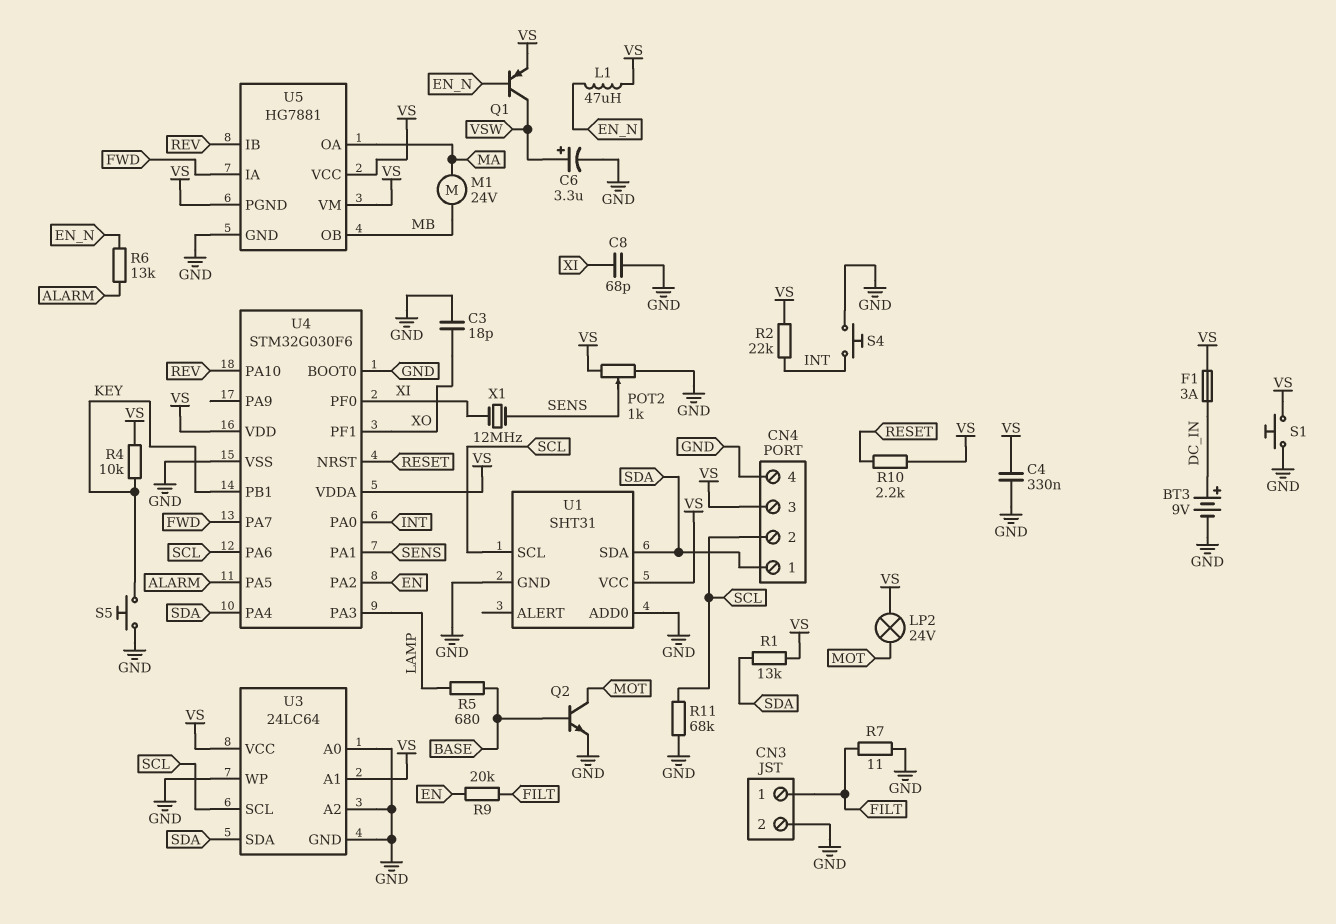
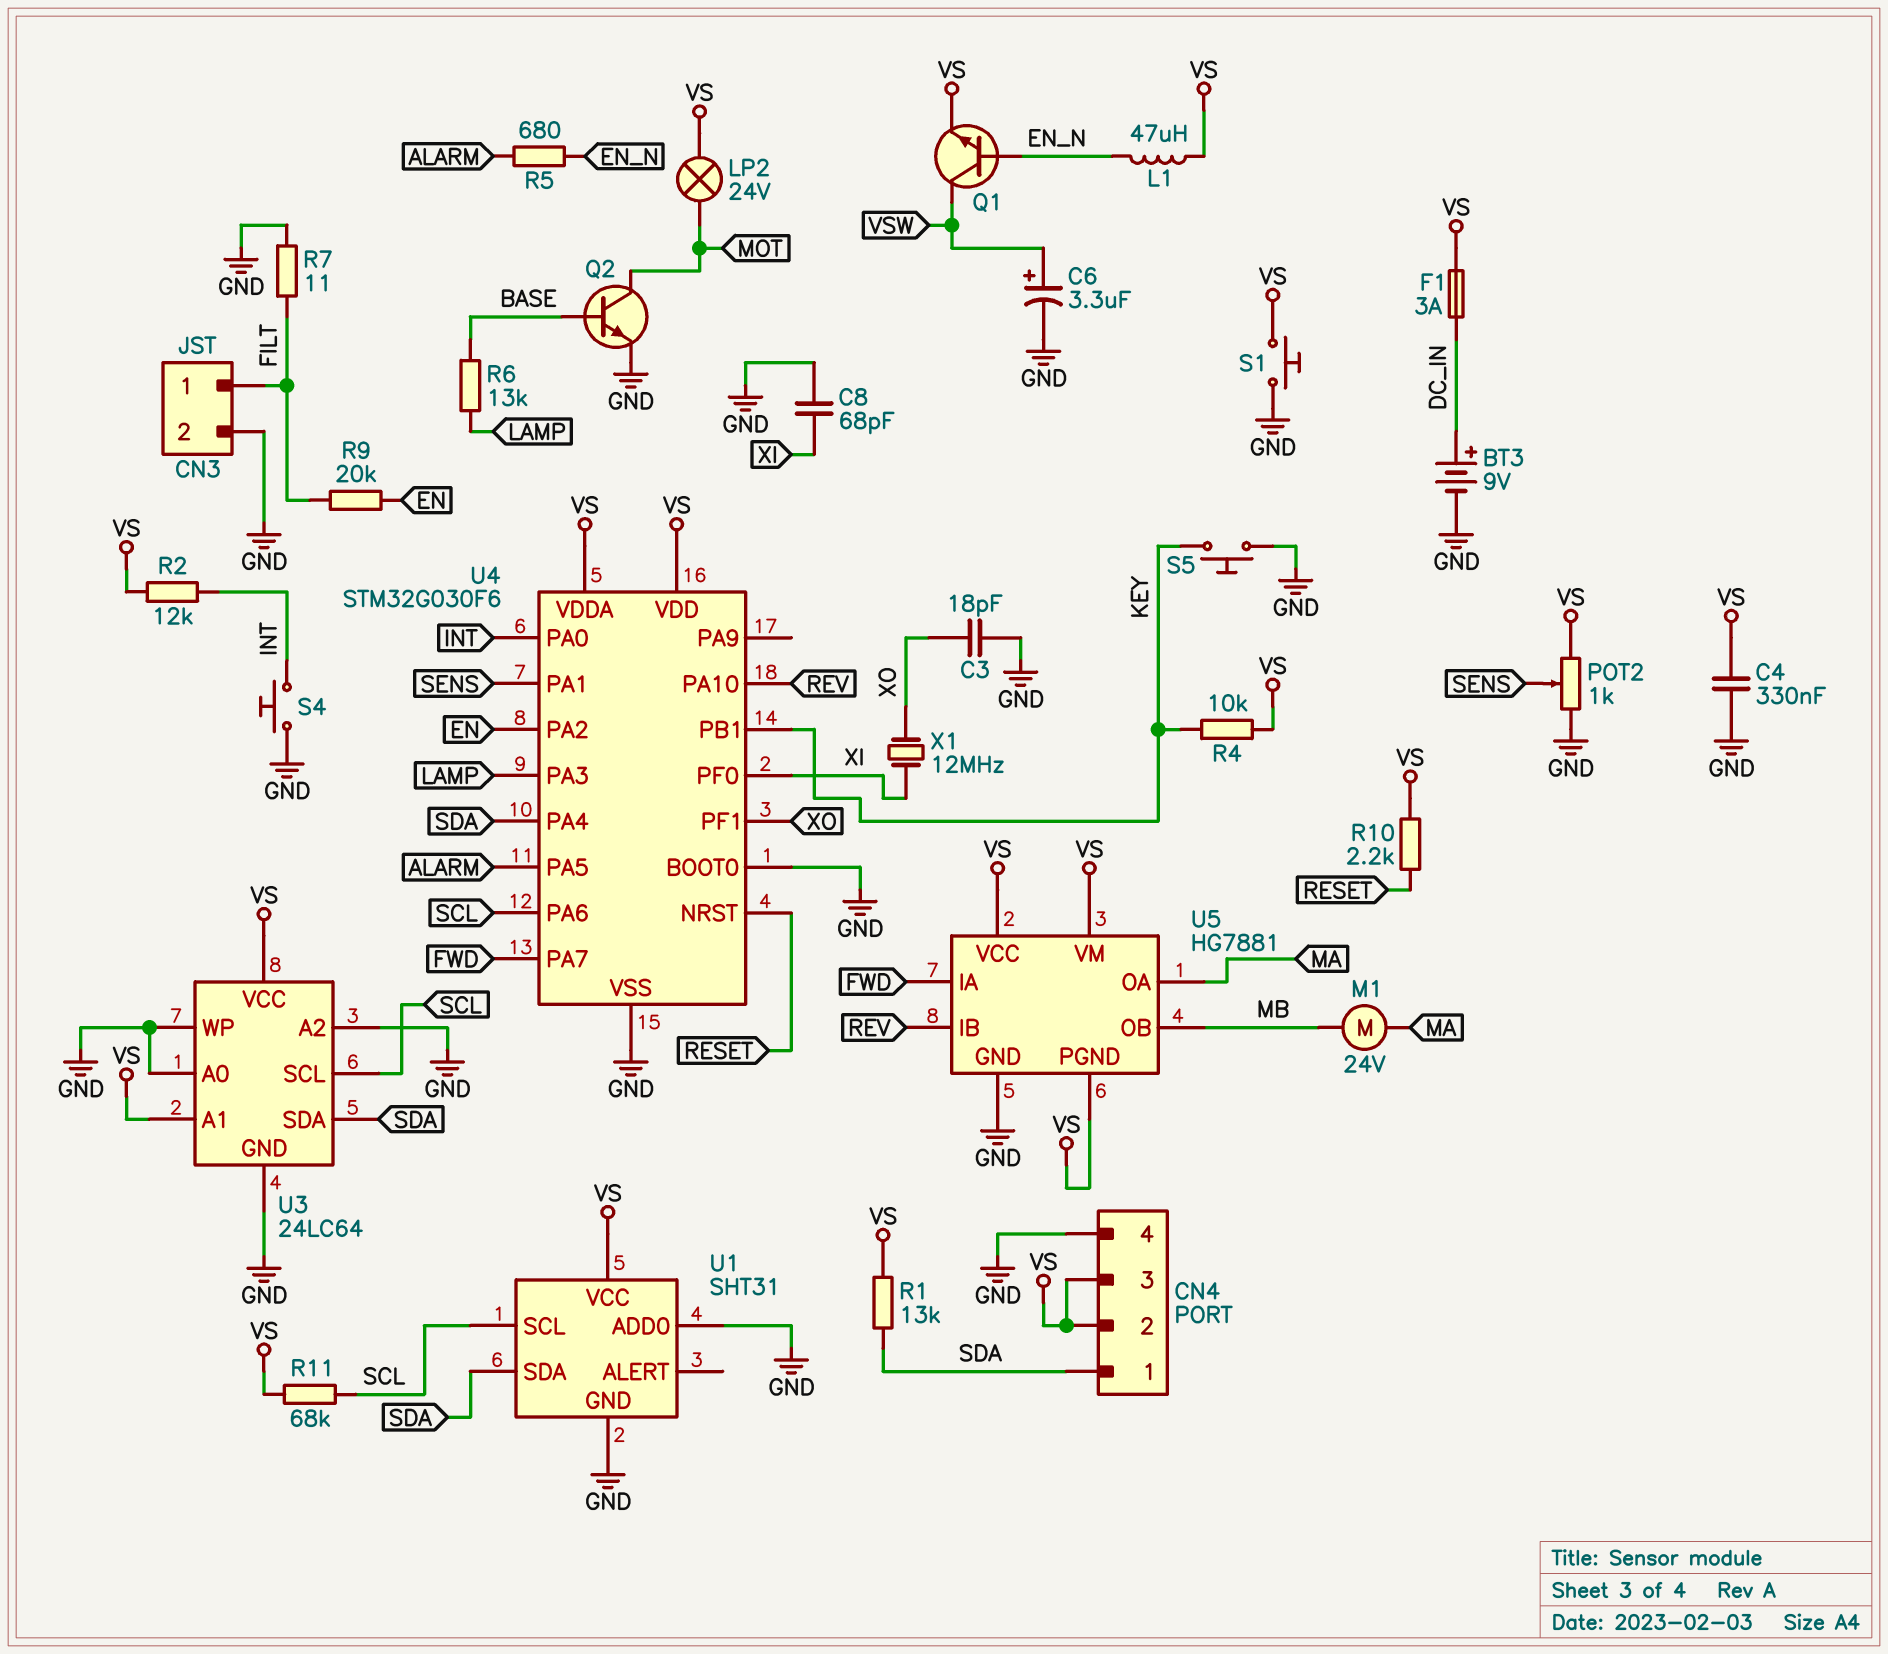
CN4 pin 2: SCL -> VS
Q1: PNP (B EN_N, C VSW, E VS) -> NPN (B EN_N, C VSW, E VS)
R2: 22k (INT, VS) -> 12k (INT, VS)
R5: 680 (BASE, LAMP) -> 680 (ALARM, EN_N)
R6: 13k (ALARM, EN_N) -> 13k (BASE, LAMP)
R11: 68k (GND, SCL) -> 68k (SCL, VS)
X1: 12MHz (SENS, XI) -> 12MHz (XI, XO)

